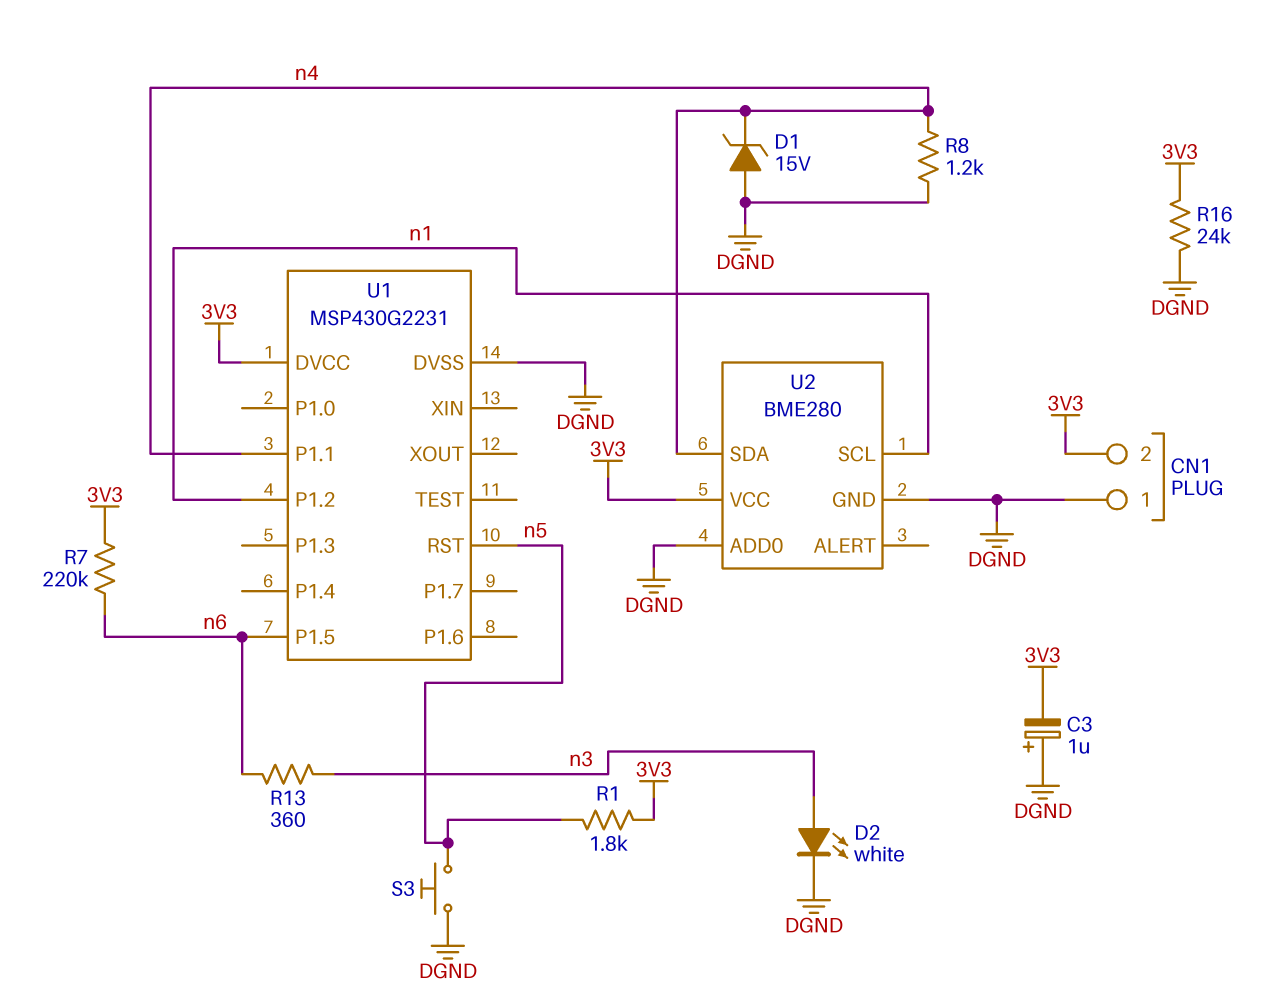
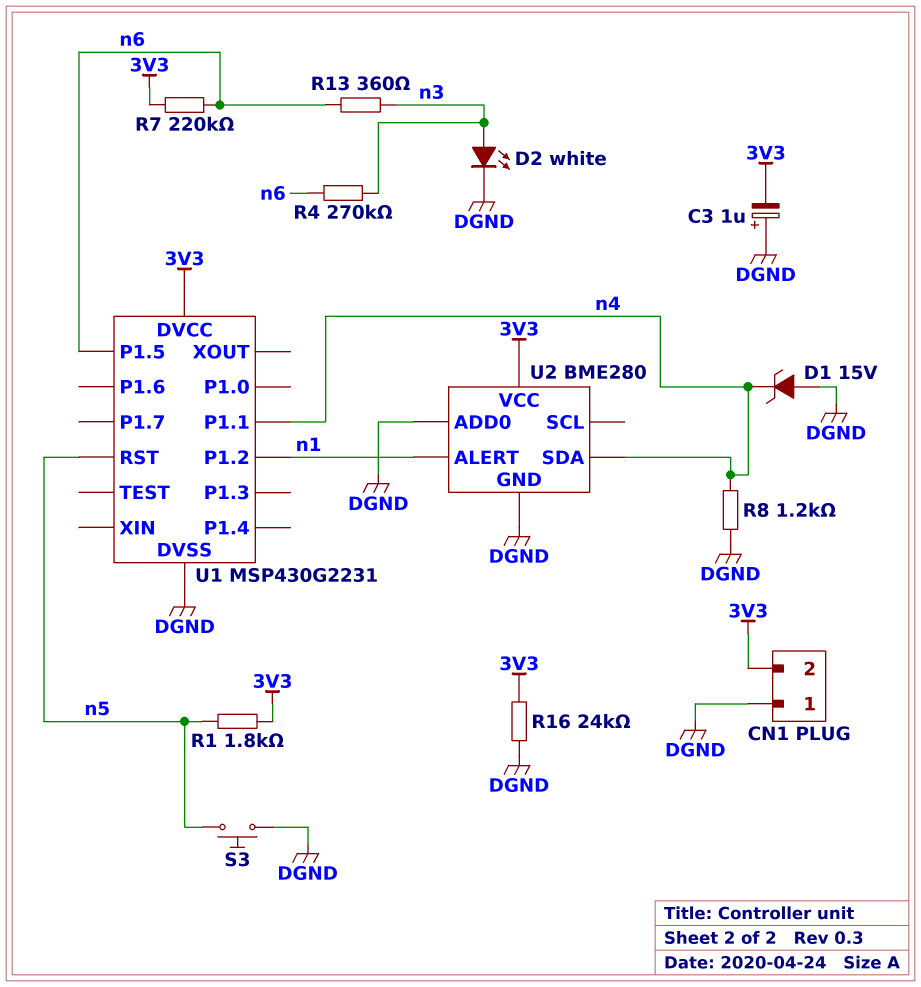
R4: none -> 270k (n3, n6)
U2 pin ALERT: none -> n1
U2 pin SCL: n1 -> none

